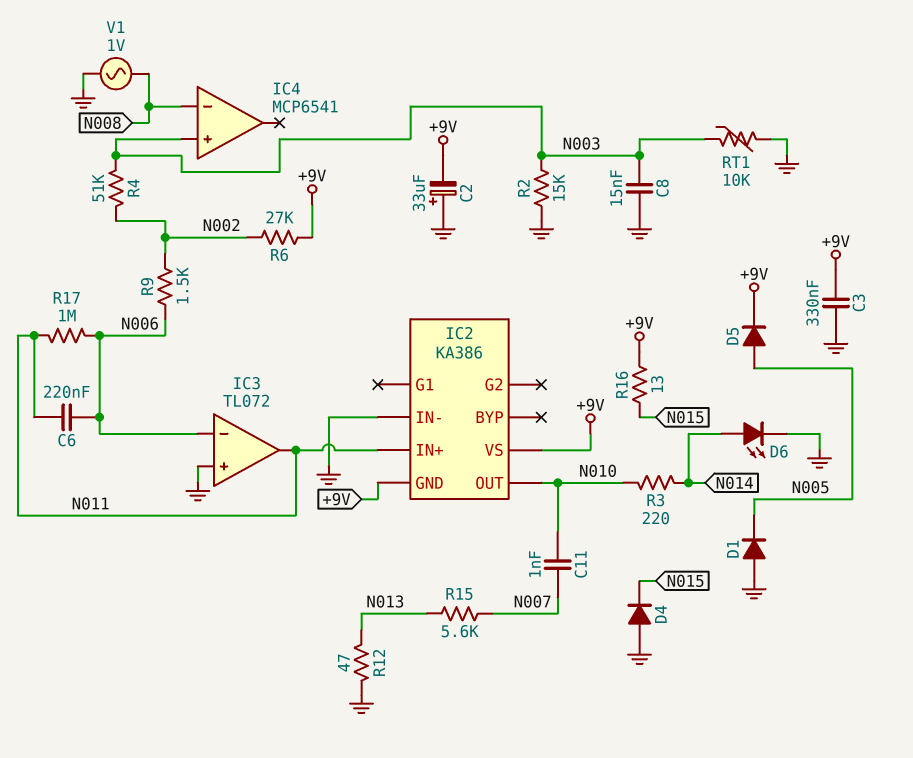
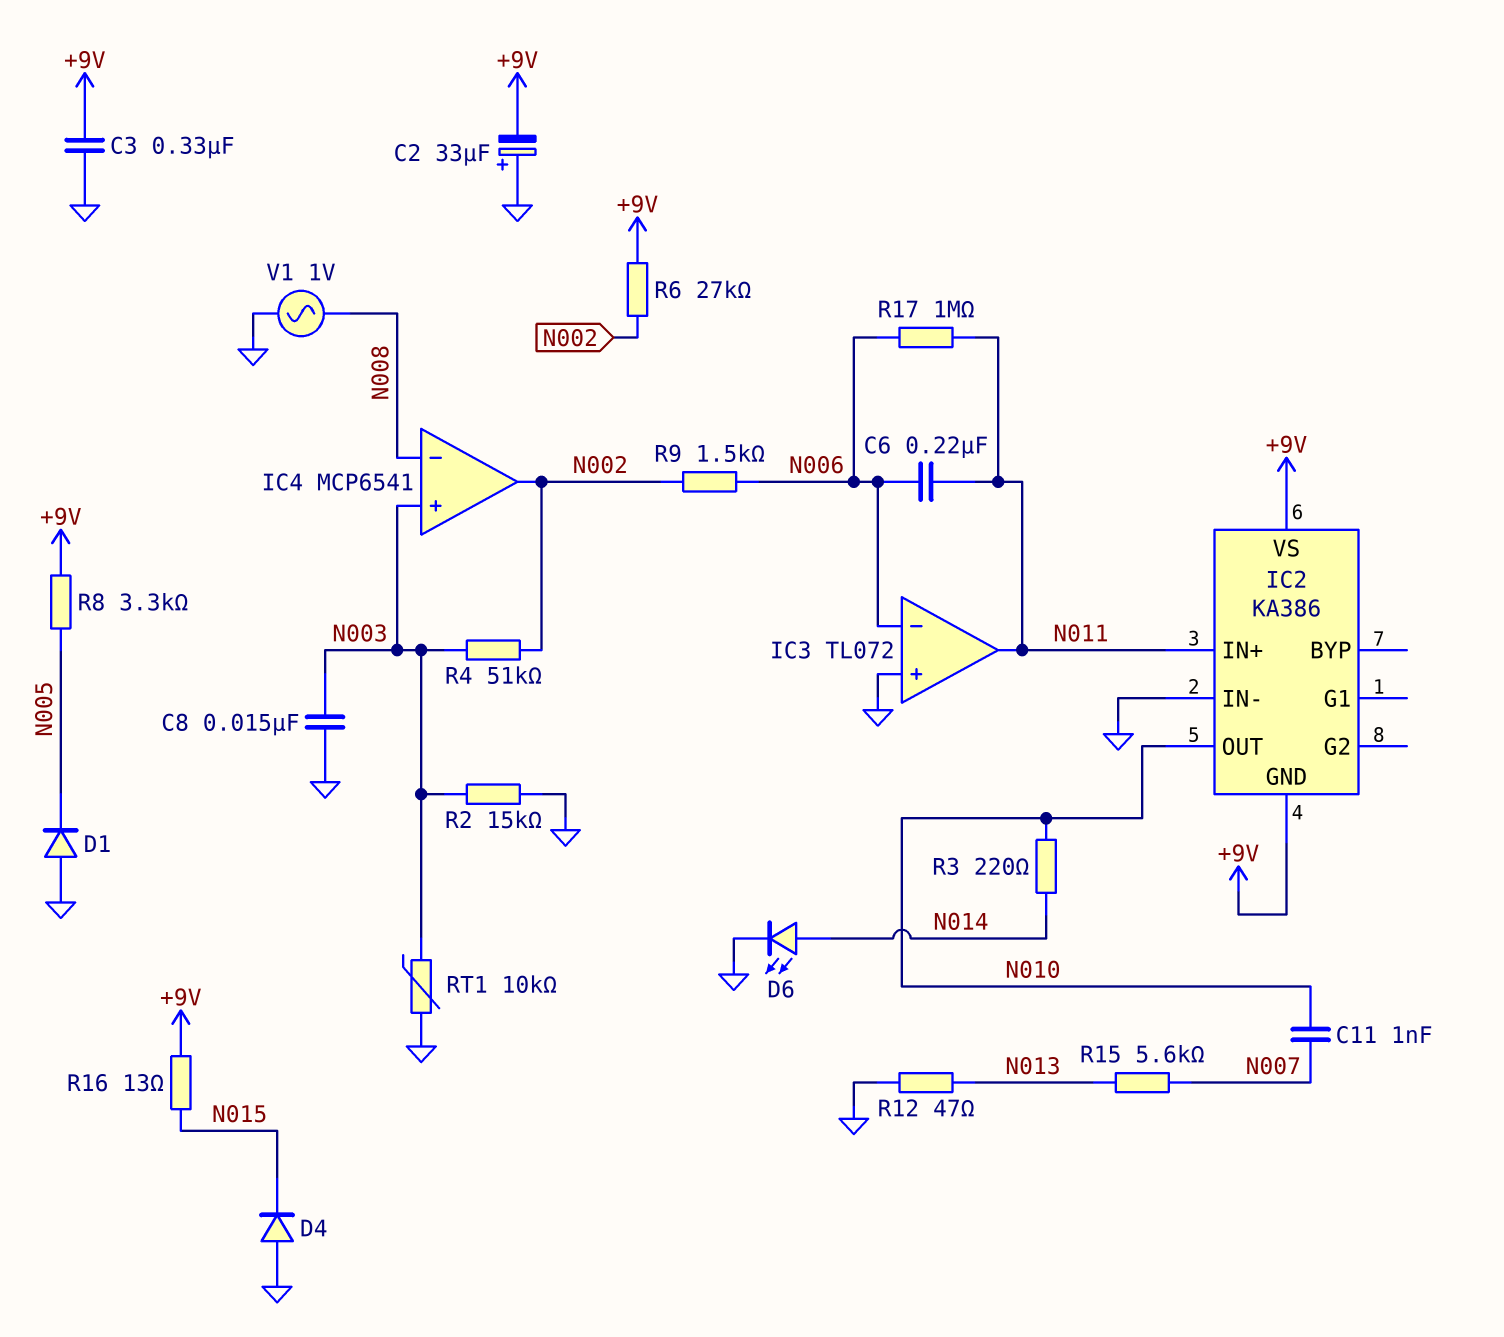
D5: diode (A N005, K +9V) -> none
IC4 pin out: none -> N002
R8: none -> 3.3k (+9V, N005)

